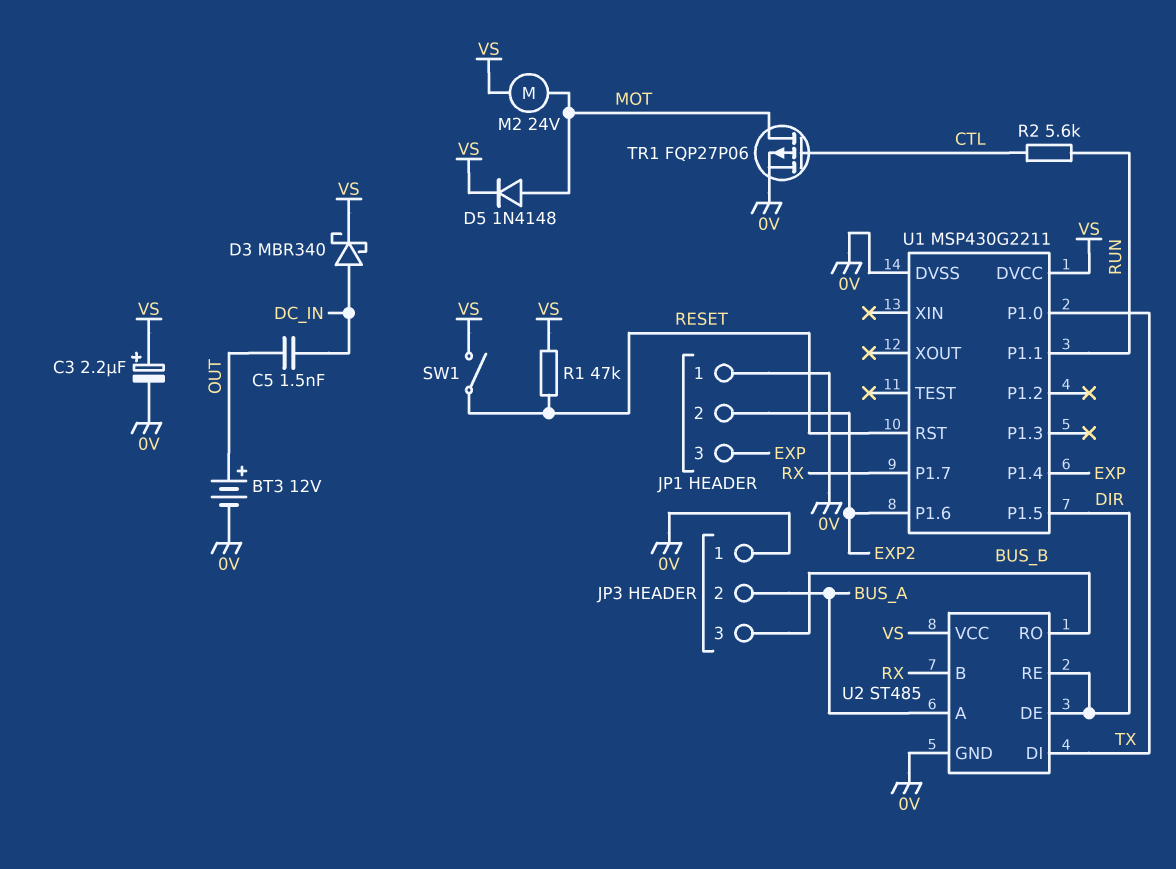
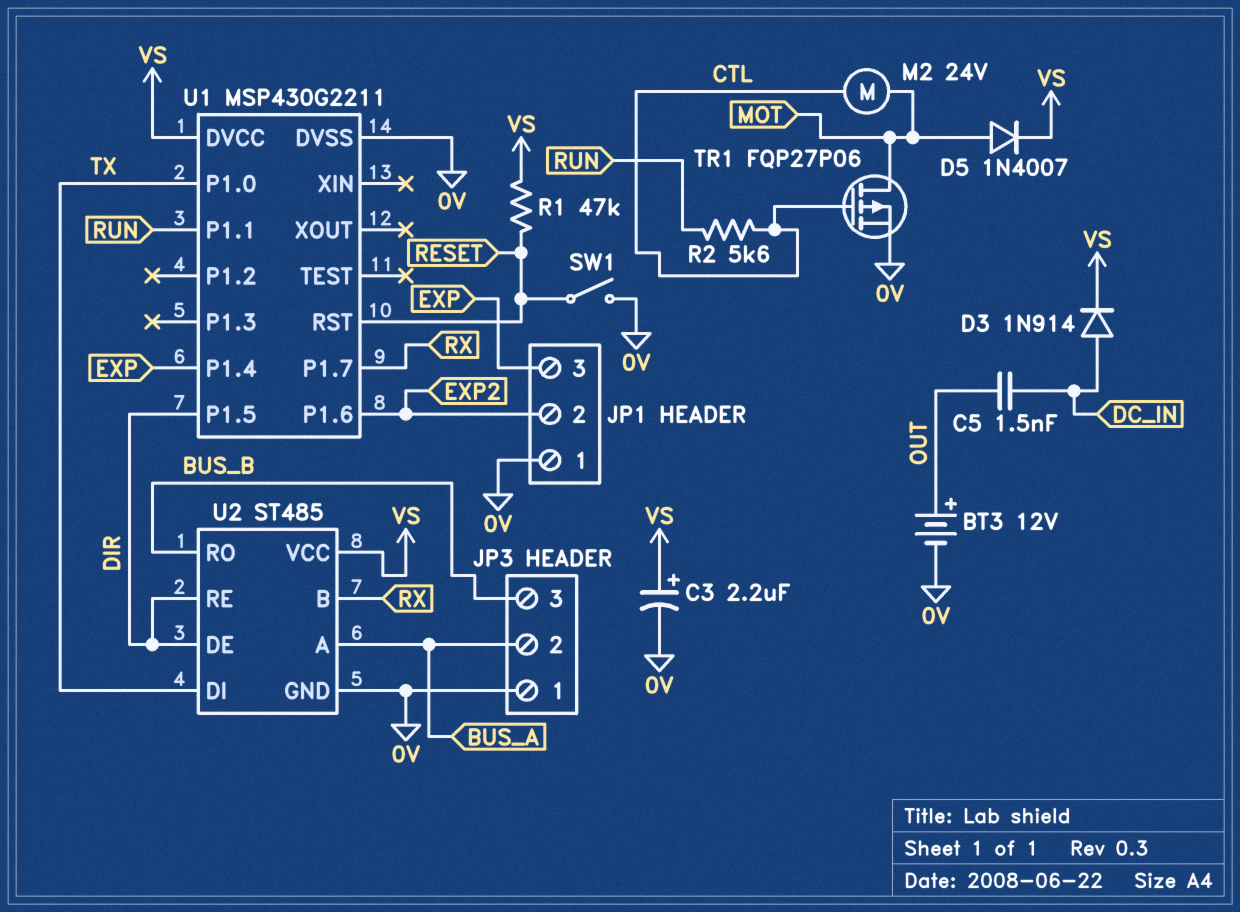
D3: schottky MBR340 (A DC_IN, K VS) -> diode 1N914 (A DC_IN, K VS)
D5: diode 1N4148 (A MOT, K VS) -> diode 1N4007 (A MOT, K VS)
M2: motor 24V (MOT, VS) -> motor 24V (CTL, MOT)
SW1: switch (RESET, VS) -> switch (0V, RESET)

